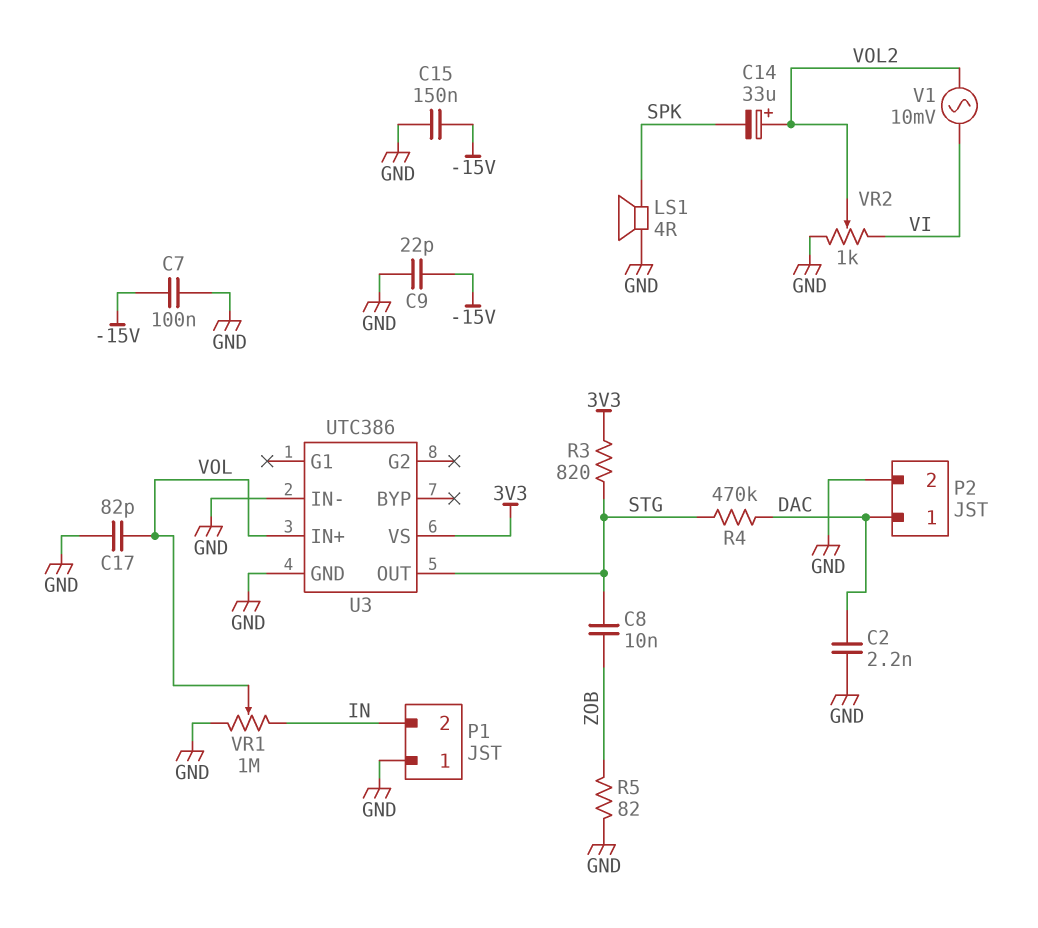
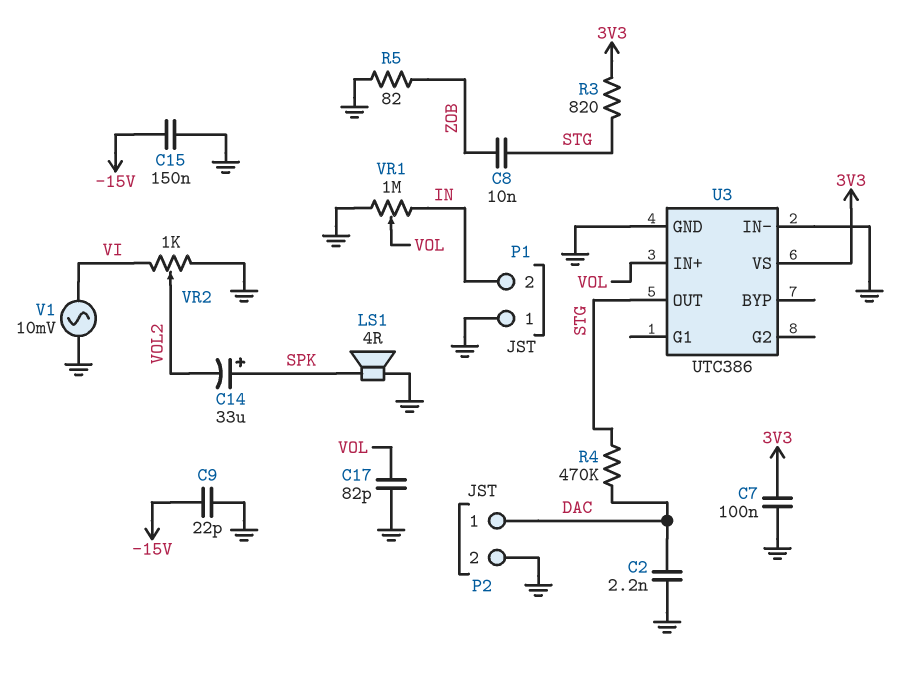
C7: 100nF (-15V, GND) -> 100nF (3V3, GND)
C14: 33uF (plus VOL2, minus SPK) -> 33uF (plus SPK, minus VOL2)
V1: AC 10mV (VI, VOL2) -> AC 10mV (GND, VI)

